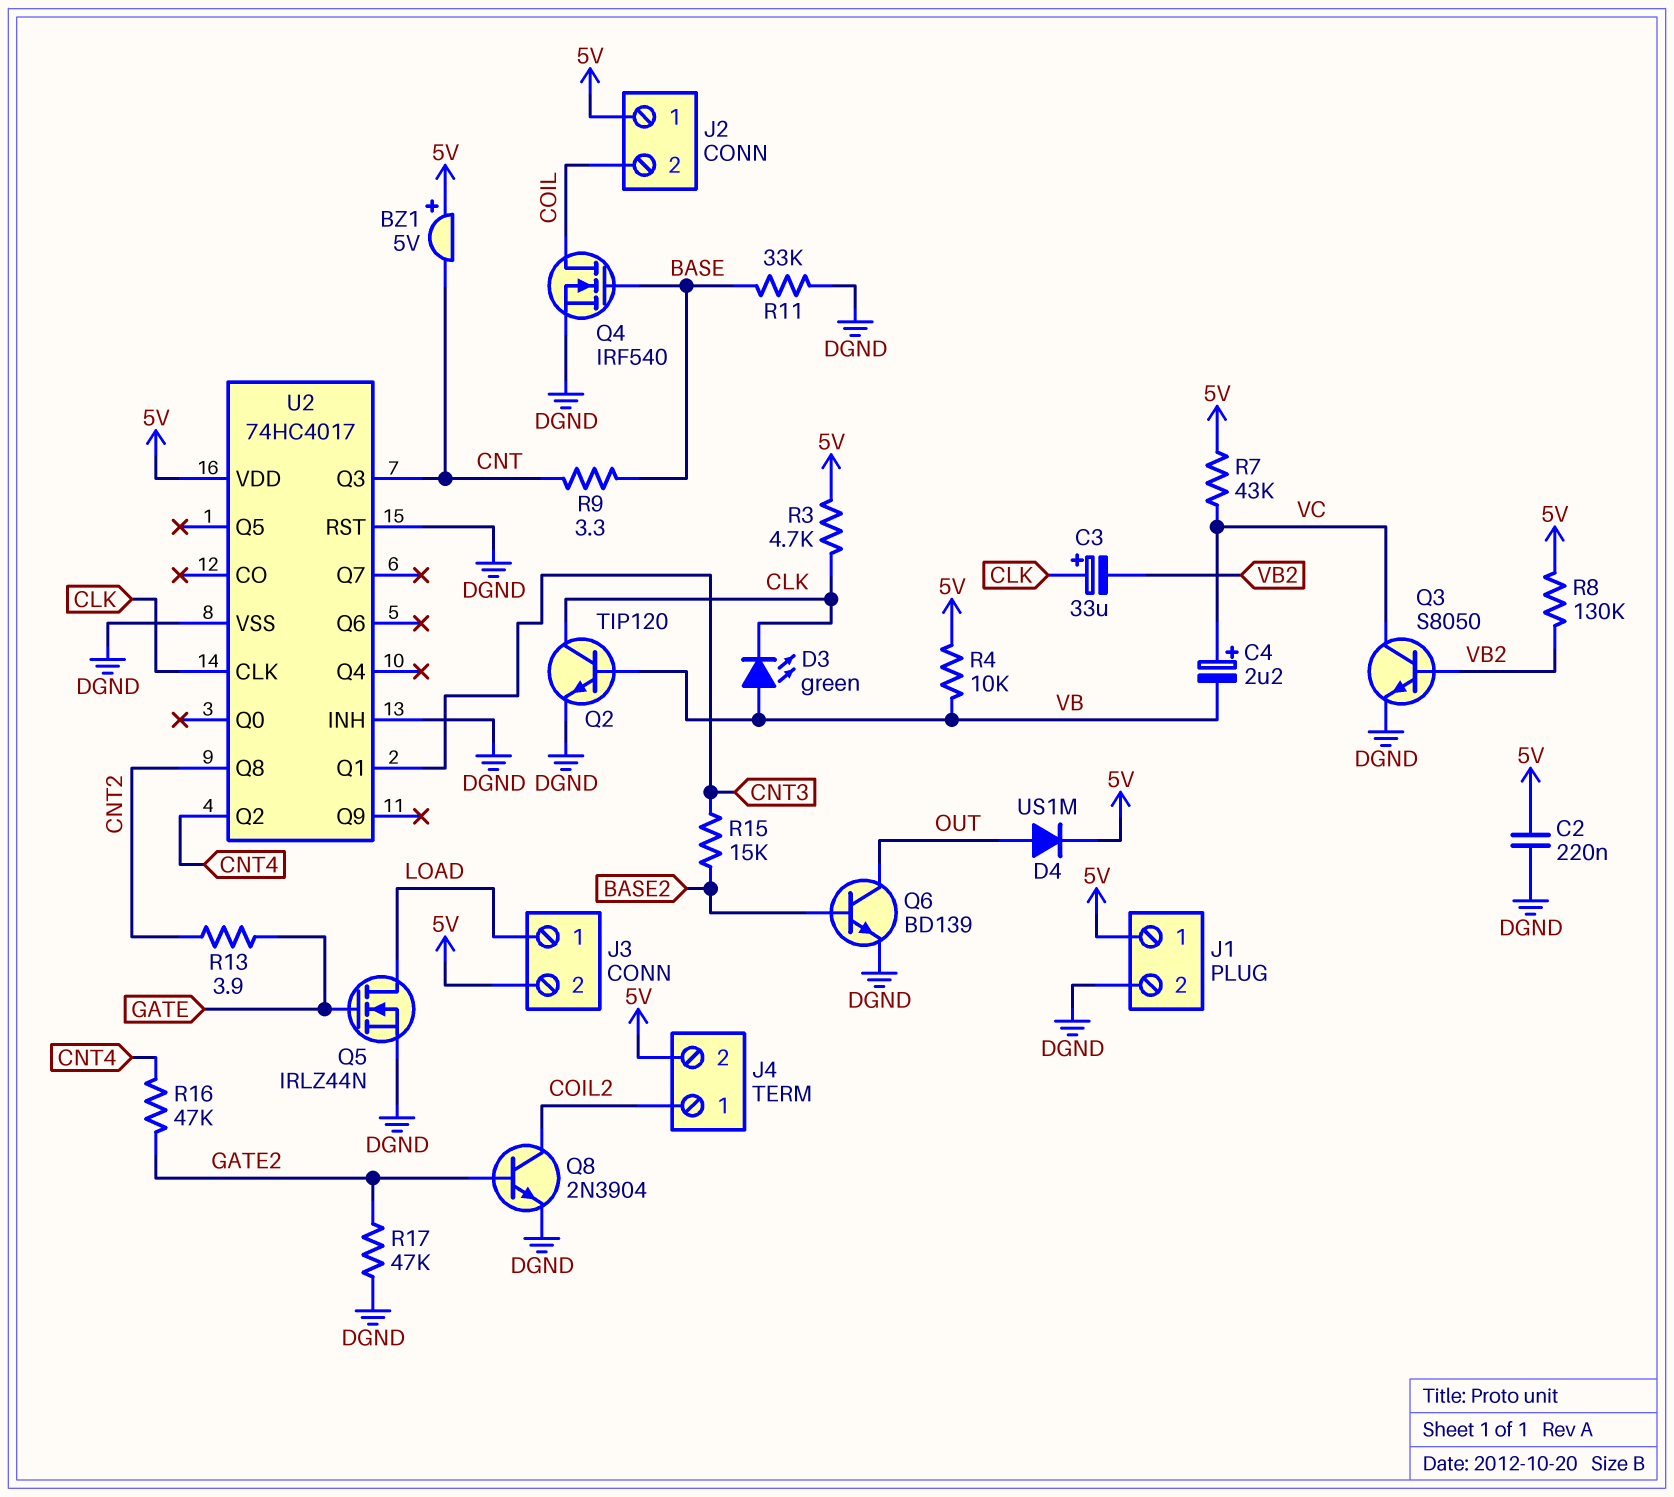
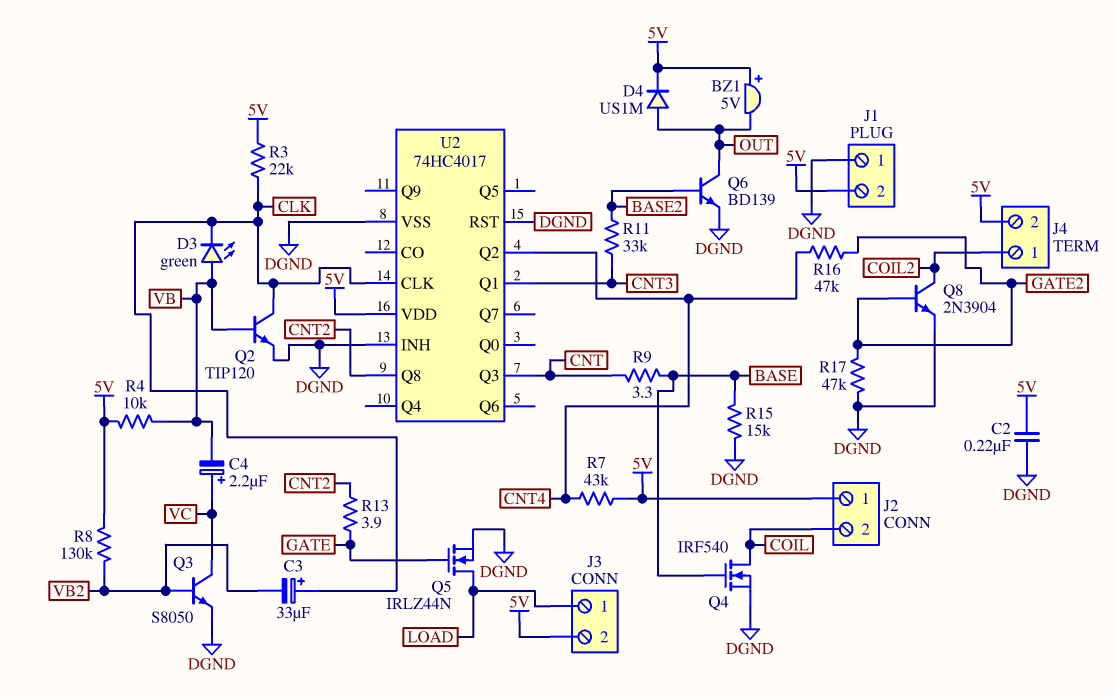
BZ1: buzzer 5V (plus 5V, minus CNT) -> buzzer 5V (plus 5V, minus OUT)
J1 pin 1: 5V -> DGND
J1 pin 2: DGND -> 5V
R3: 4.7k (5V, CLK) -> 22k (5V, CLK)
R7: 43k (5V, VC) -> 43k (5V, CNT4)
R11: 33k (BASE, DGND) -> 33k (BASE2, CNT3)
R15: 15k (BASE2, CNT3) -> 15k (BASE, DGND)

